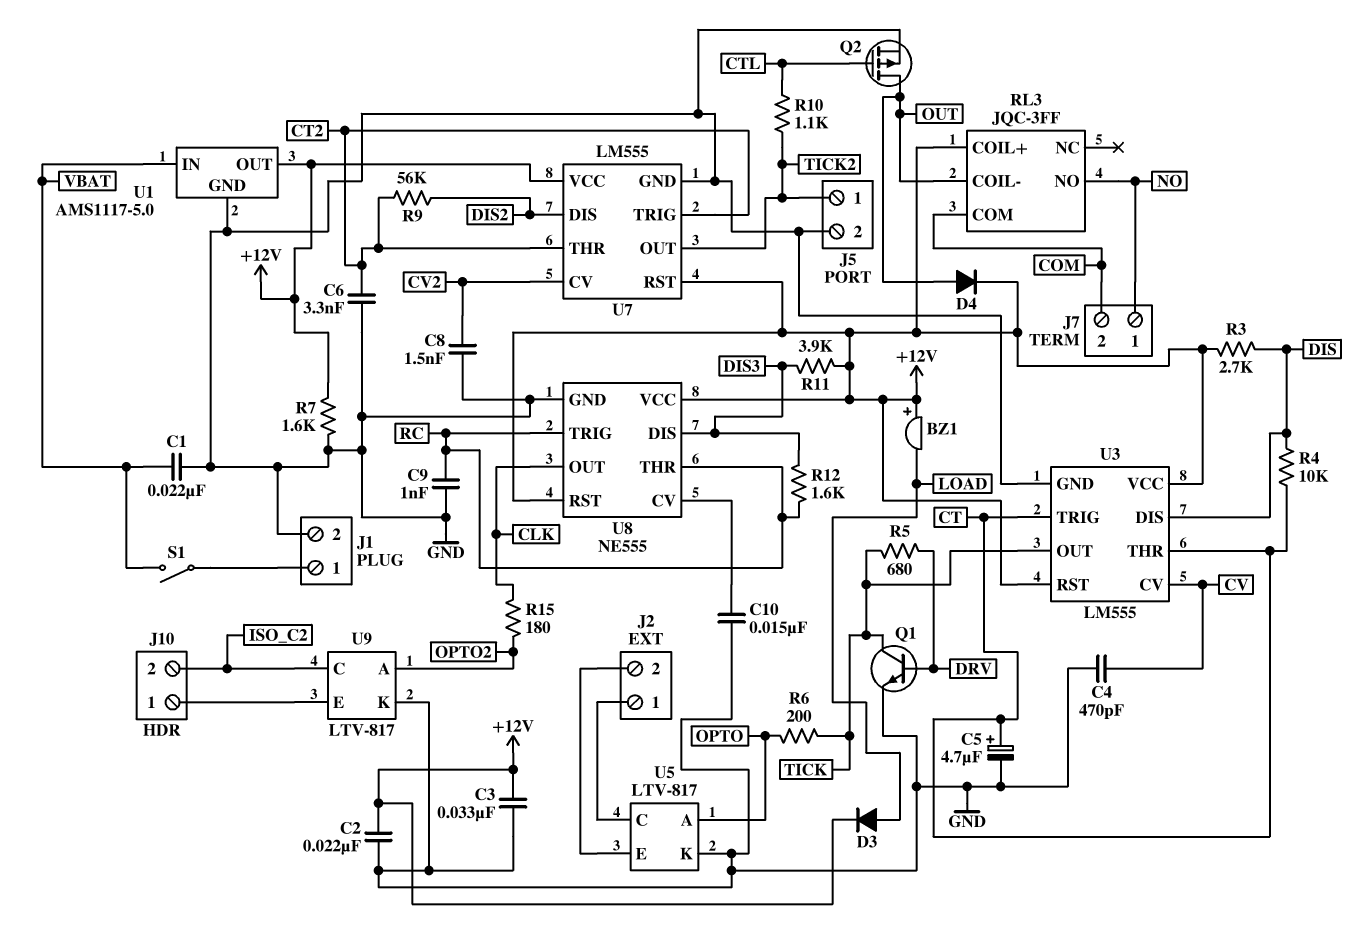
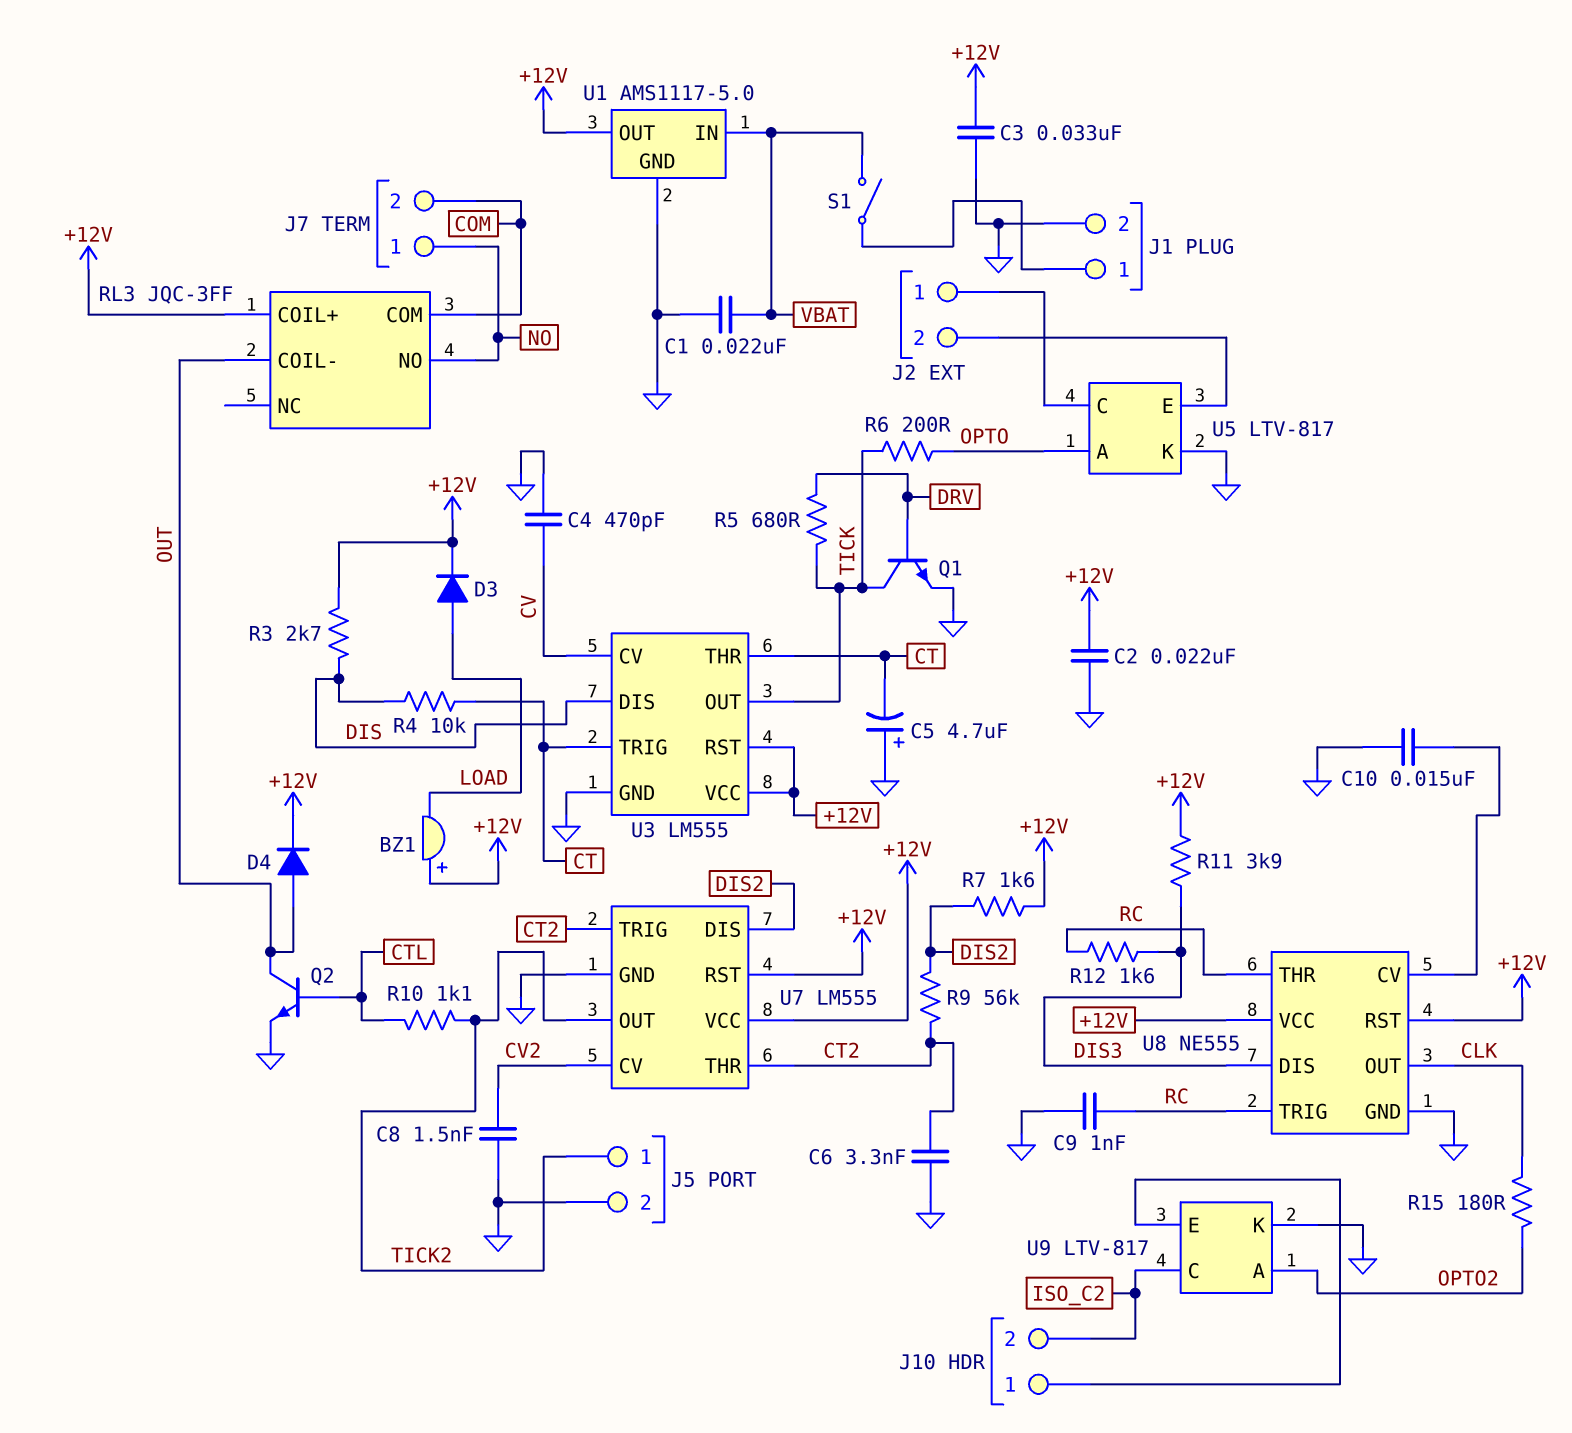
C5: 4.7uF (plus CT, minus GND) -> 4.7uF (plus GND, minus CT)
Q2: PMOS (G CTL, D OUT, S GND) -> NPN (B CTL, C OUT, E GND)
R7: 1.6k (+12V, GND) -> 1.6k (+12V, DIS2)

